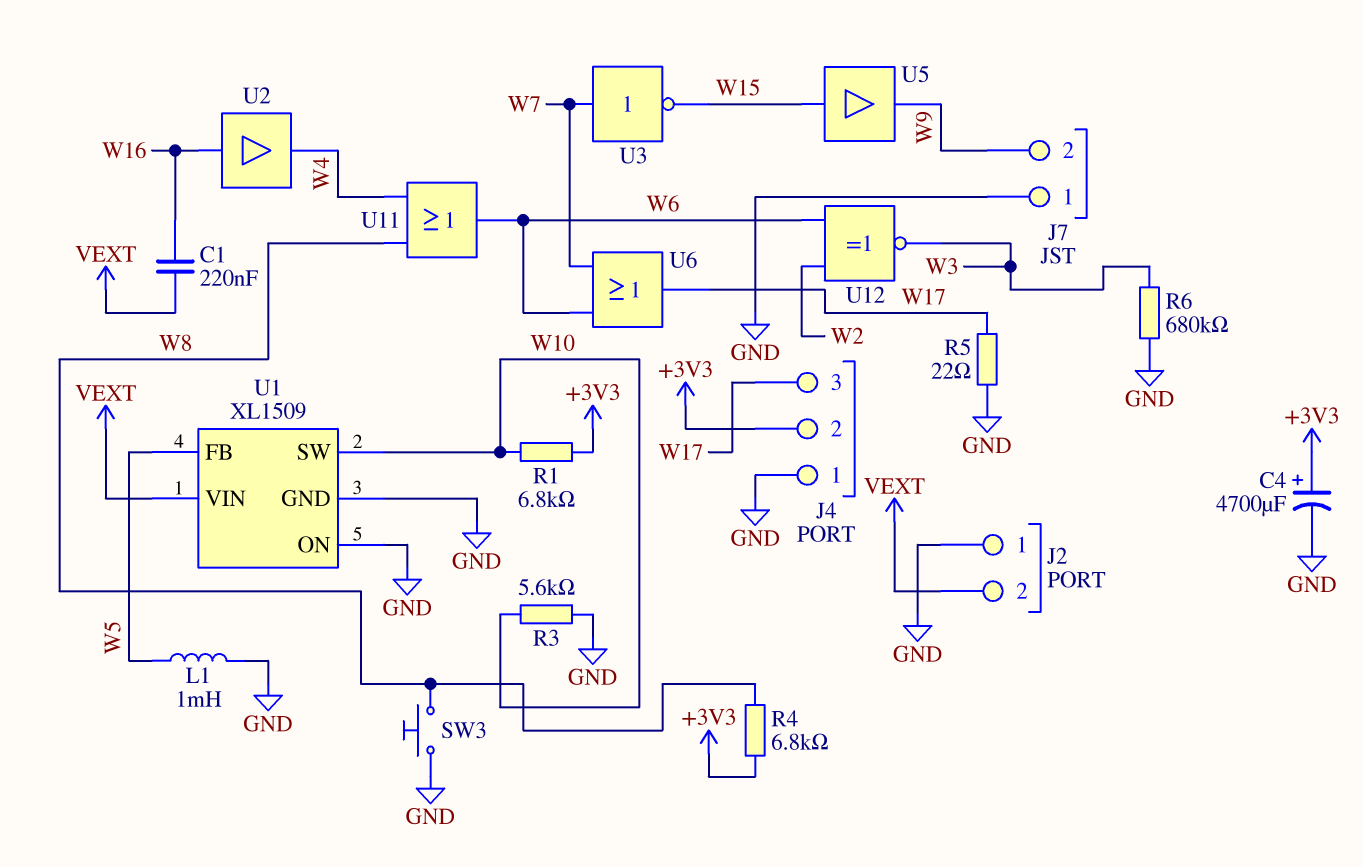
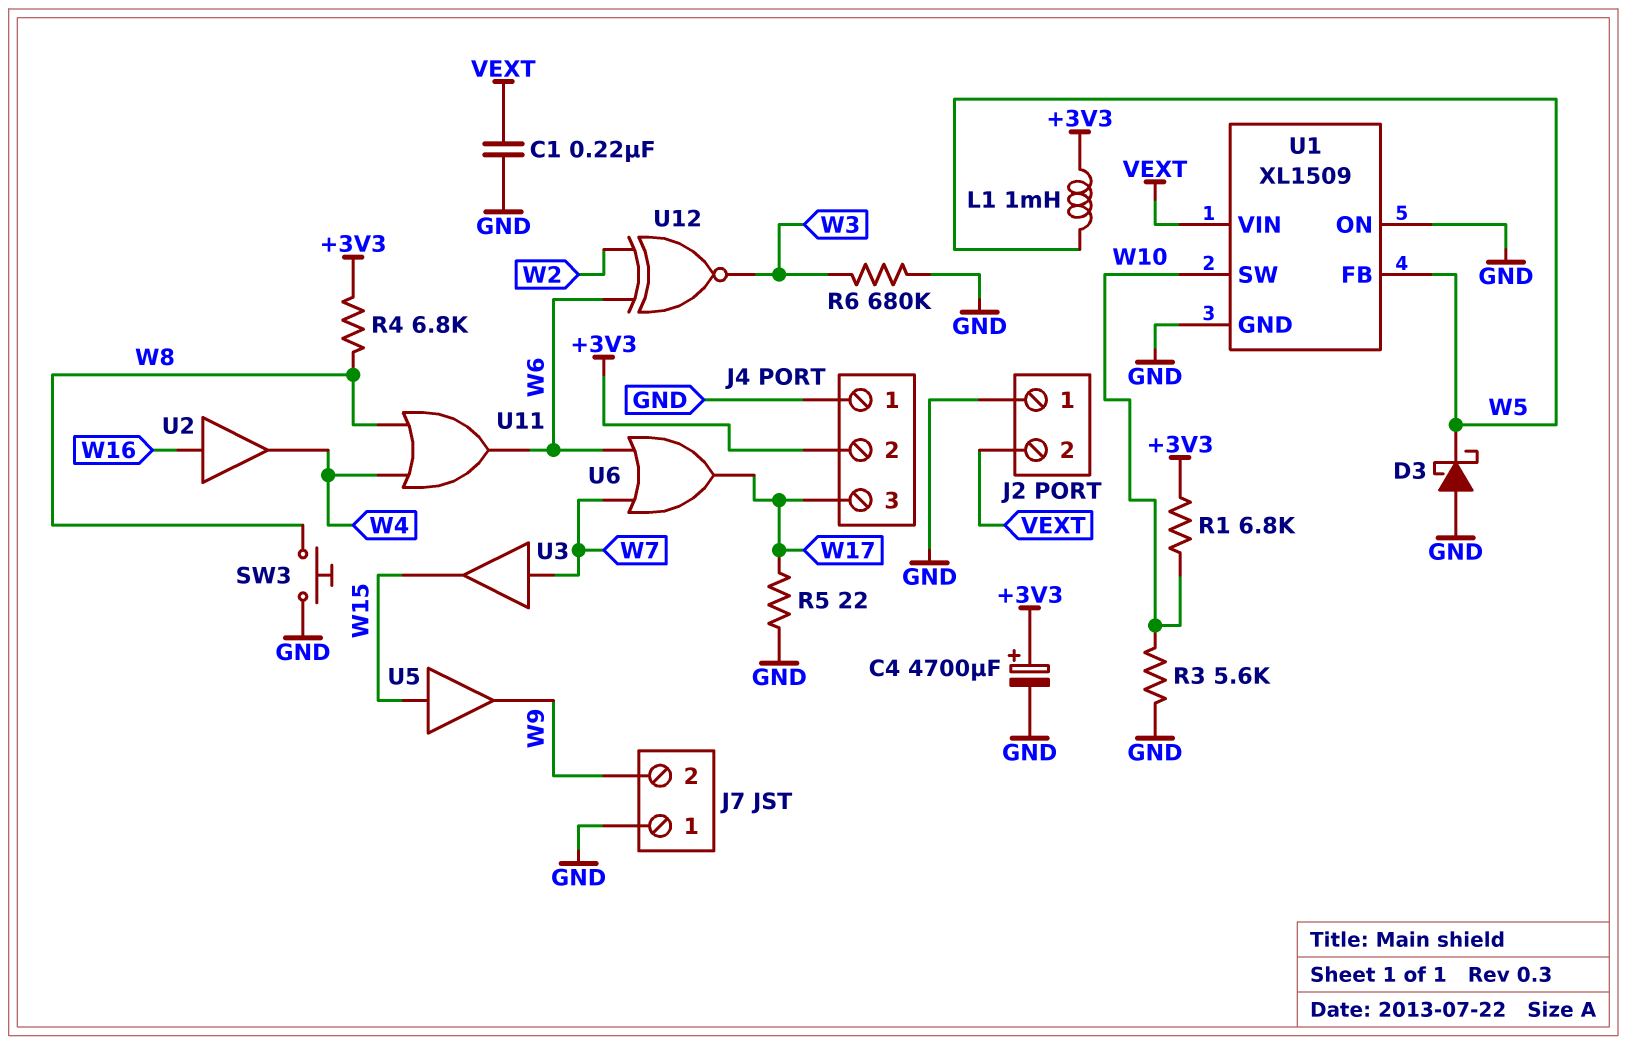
C1: 220nF (VEXT, W16) -> 220nF (GND, VEXT)
D3: none -> schottky (A GND, K W5)
L1: 1mH (GND, W5) -> 1mH (+3V3, W5)
U3: NOT (in W7, out W15) -> buffer (in W7, out W15)

